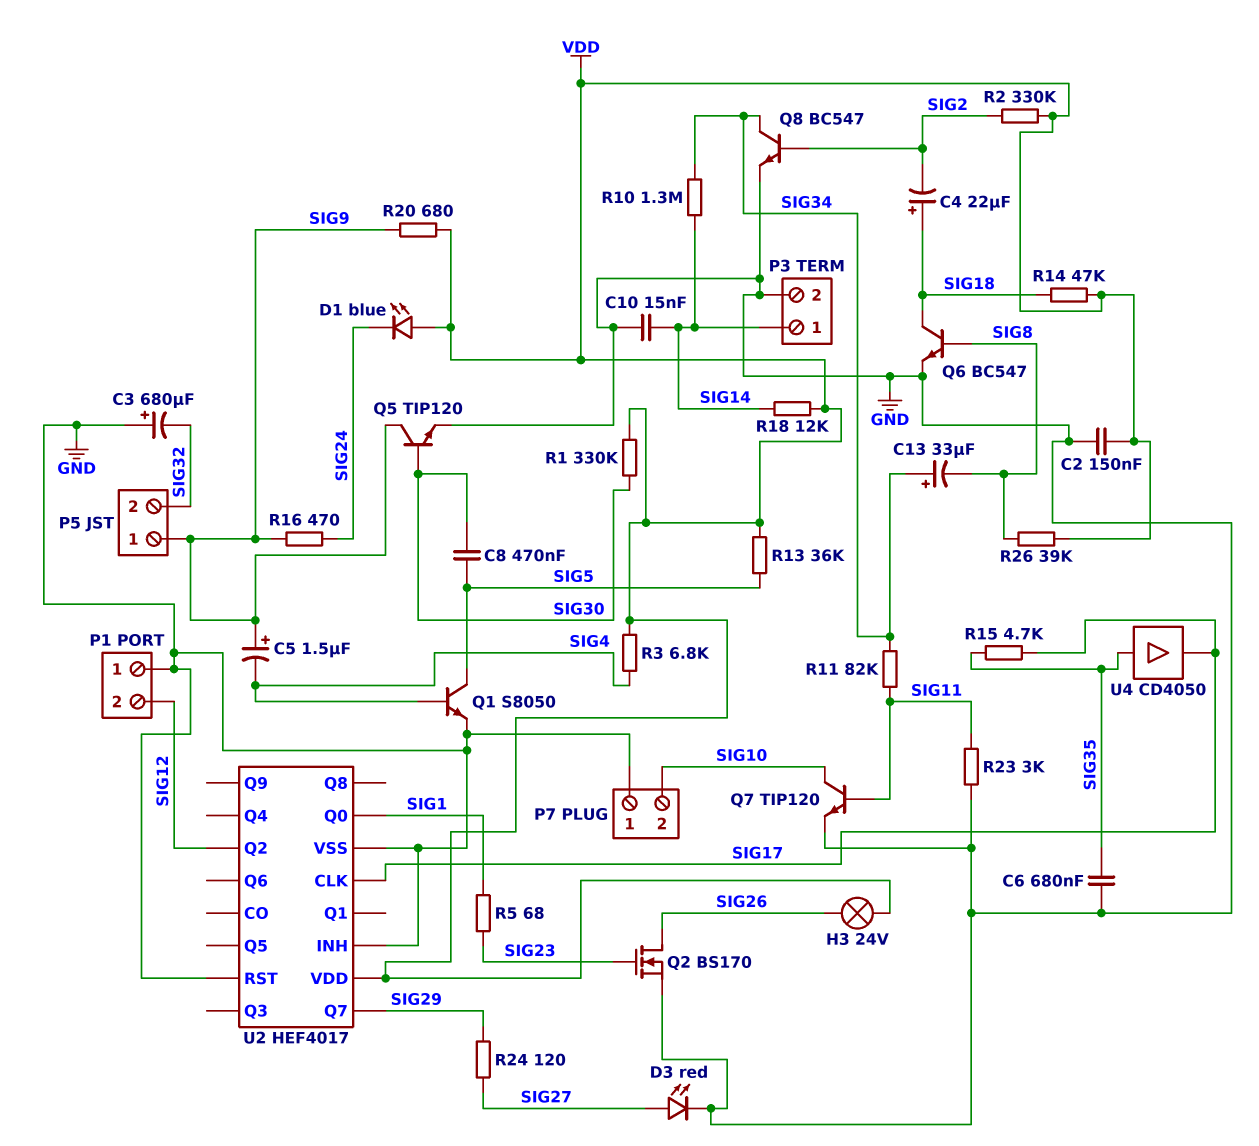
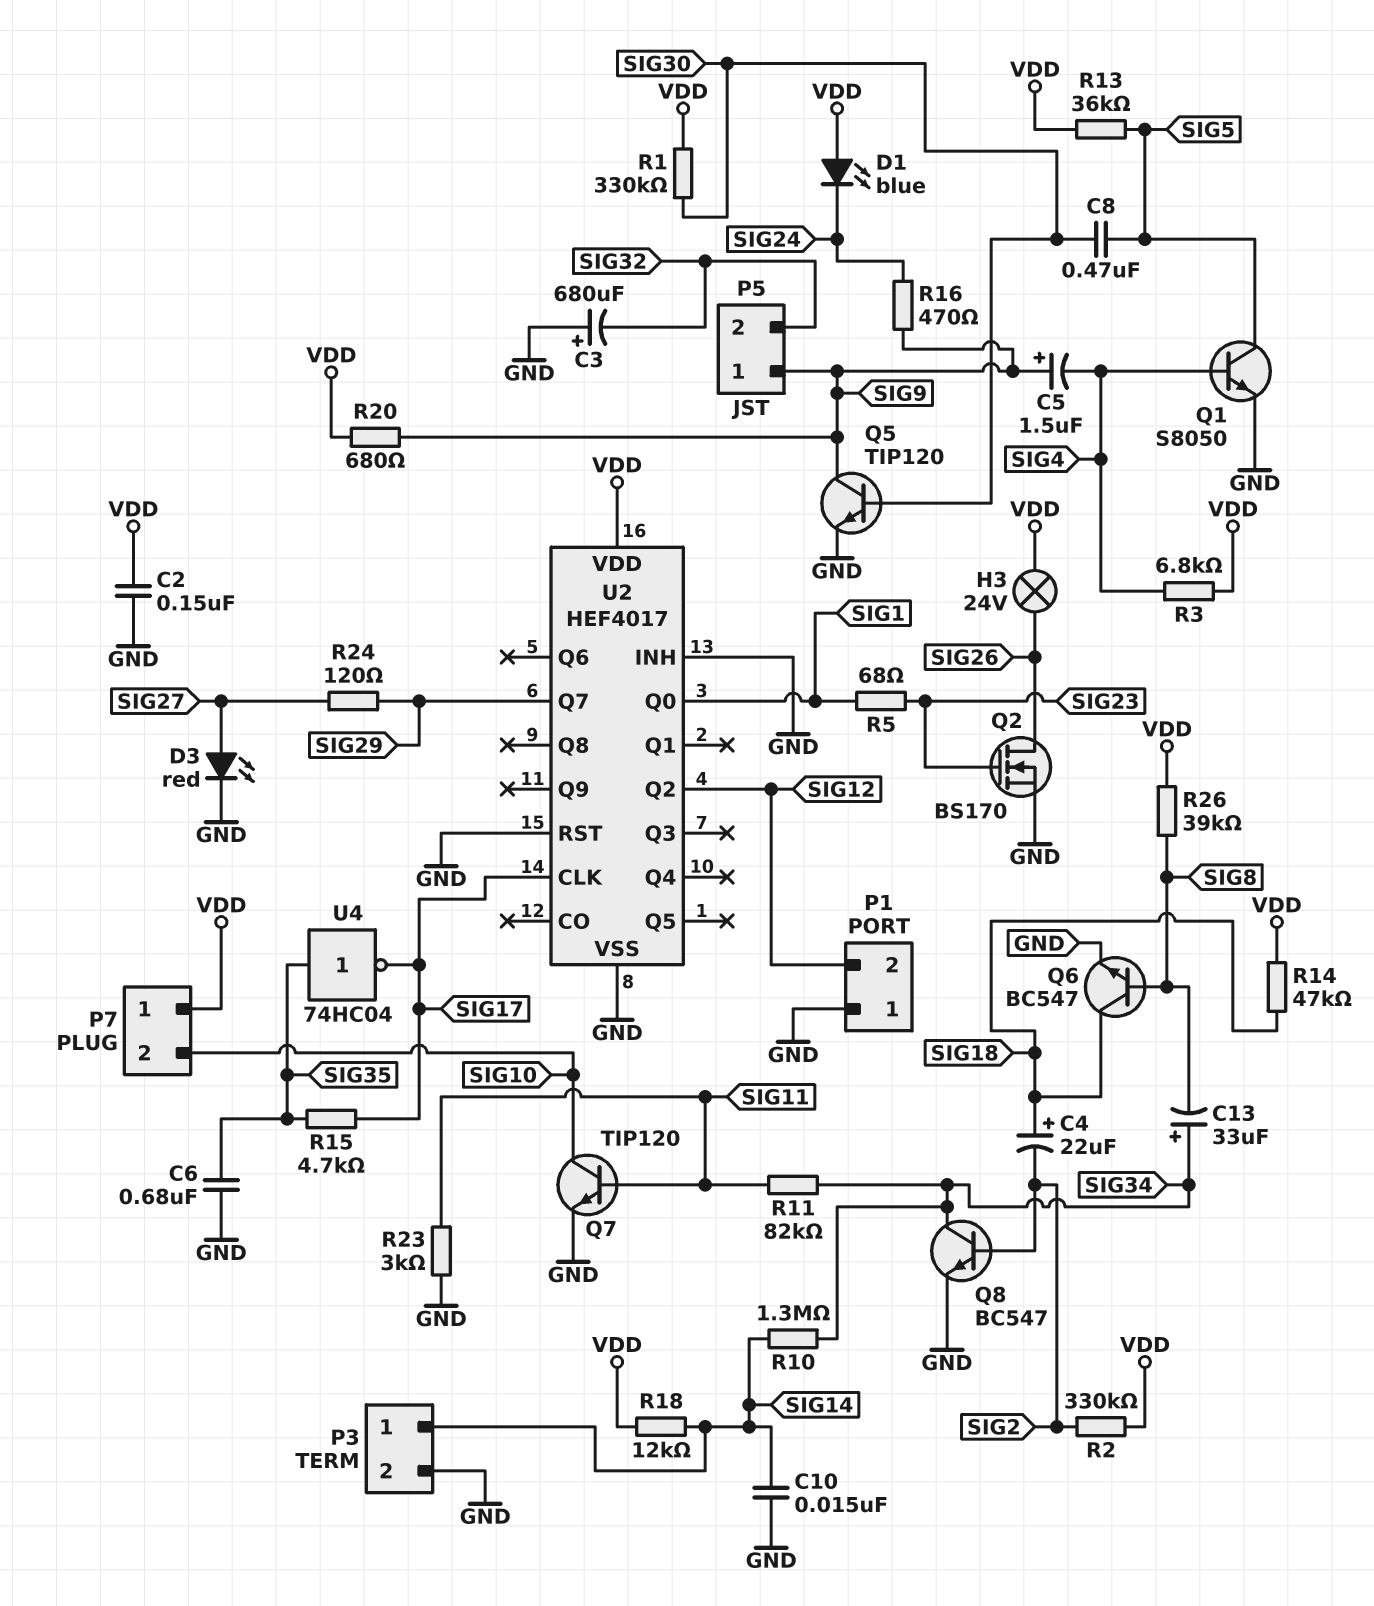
P7 pin 1: GND -> VDD
U4: buffer CD4050 (in SIG35, out SIG17) -> NOT 74HC04 (in SIG35, out SIG17)

